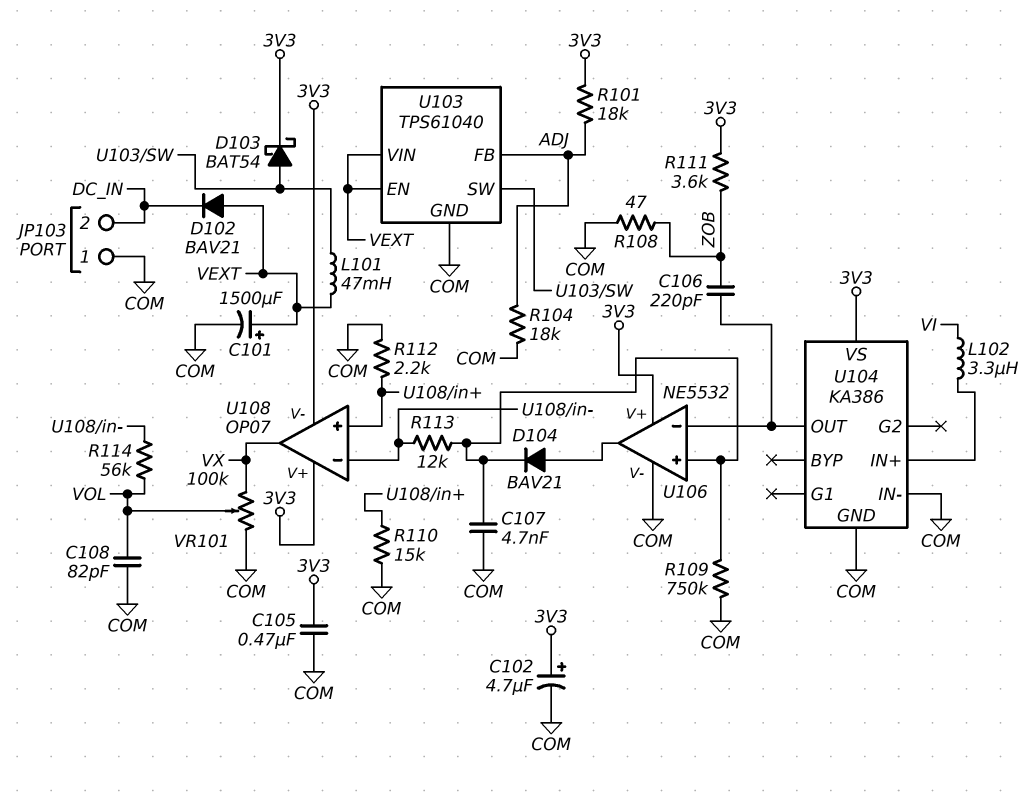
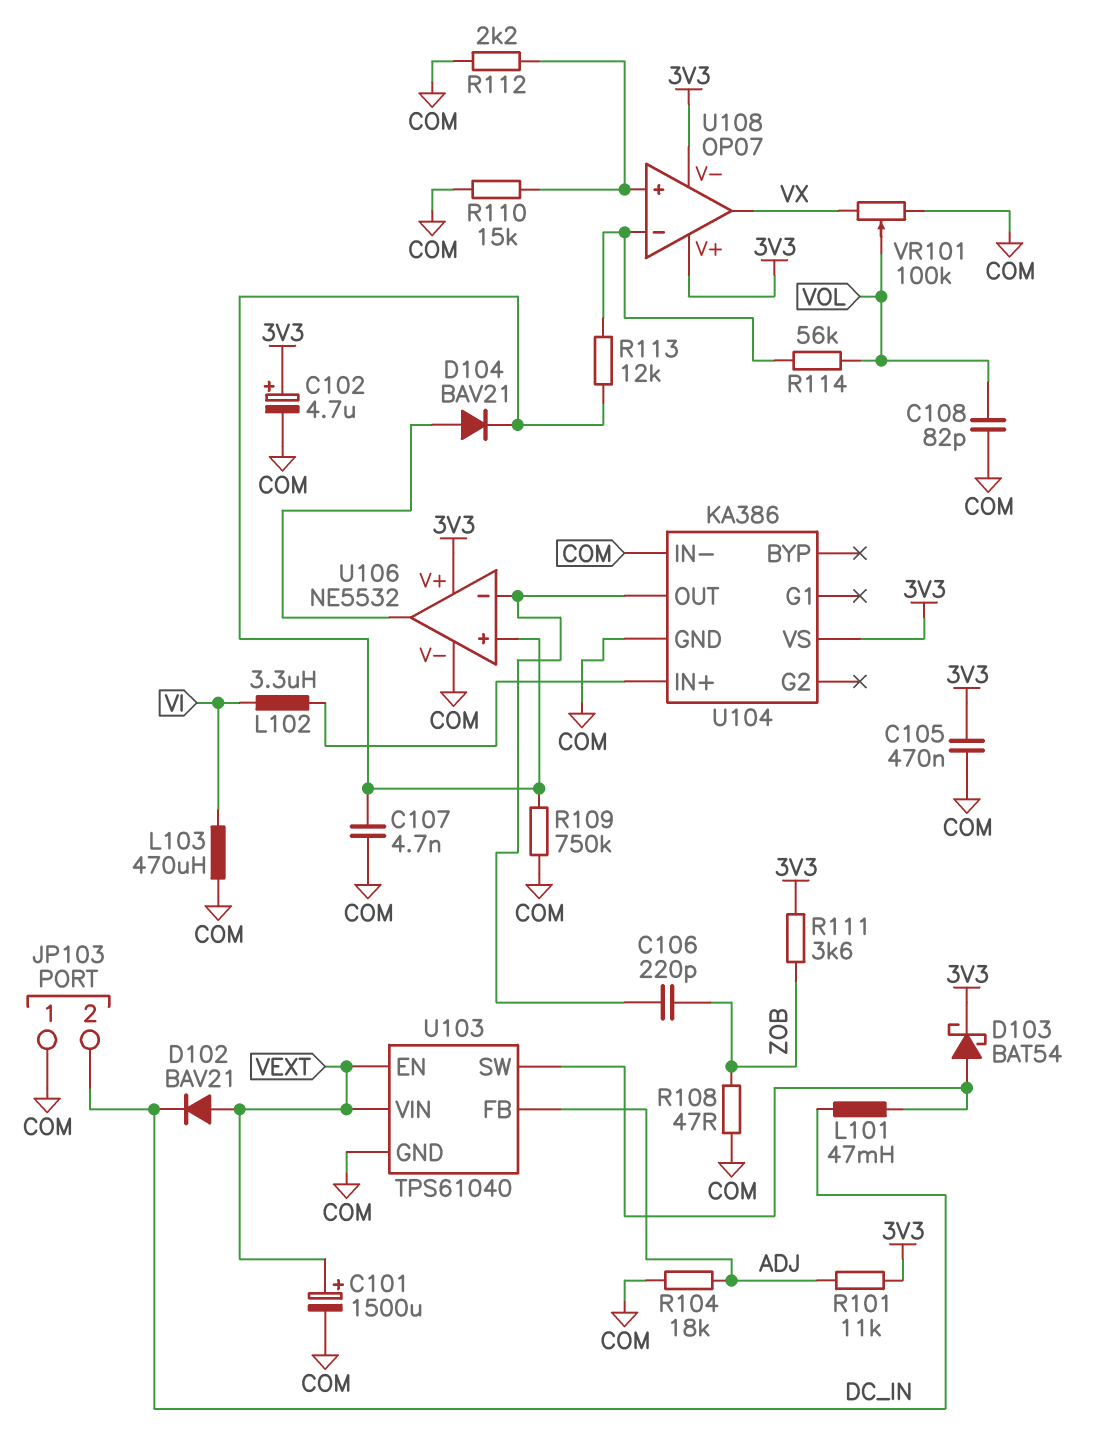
L101: 47mH (U103/SW, VEXT) -> 47mH (DC_IN, U103/SW)
L103: none -> 470uH (COM, VI)
R101: 18k (3V3, ADJ) -> 11k (3V3, ADJ)

